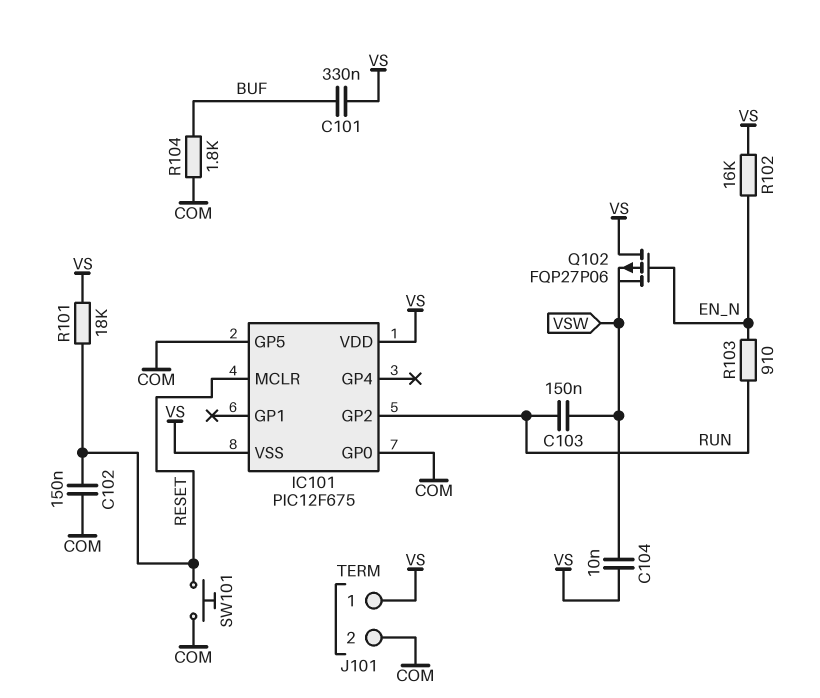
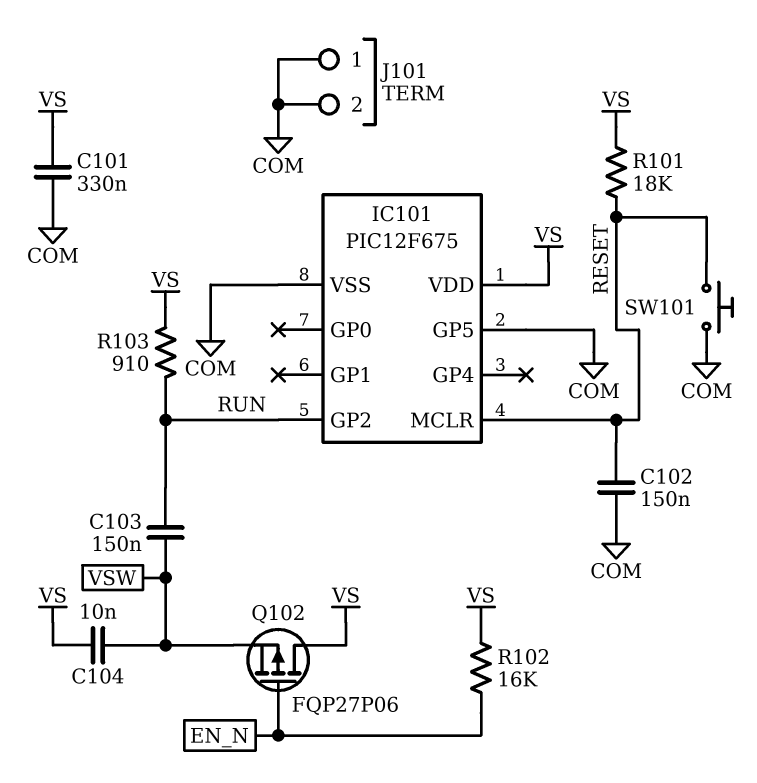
C101: 330nF (BUF, VS) -> 330nF (COM, VS)
IC101 pin GP0: COM -> none
IC101 pin VSS: VS -> COM
J101 pin 1: VS -> COM
R103: 910 (EN_N, RUN) -> 910 (RUN, VS)
R104: 1.8k (BUF, COM) -> none

